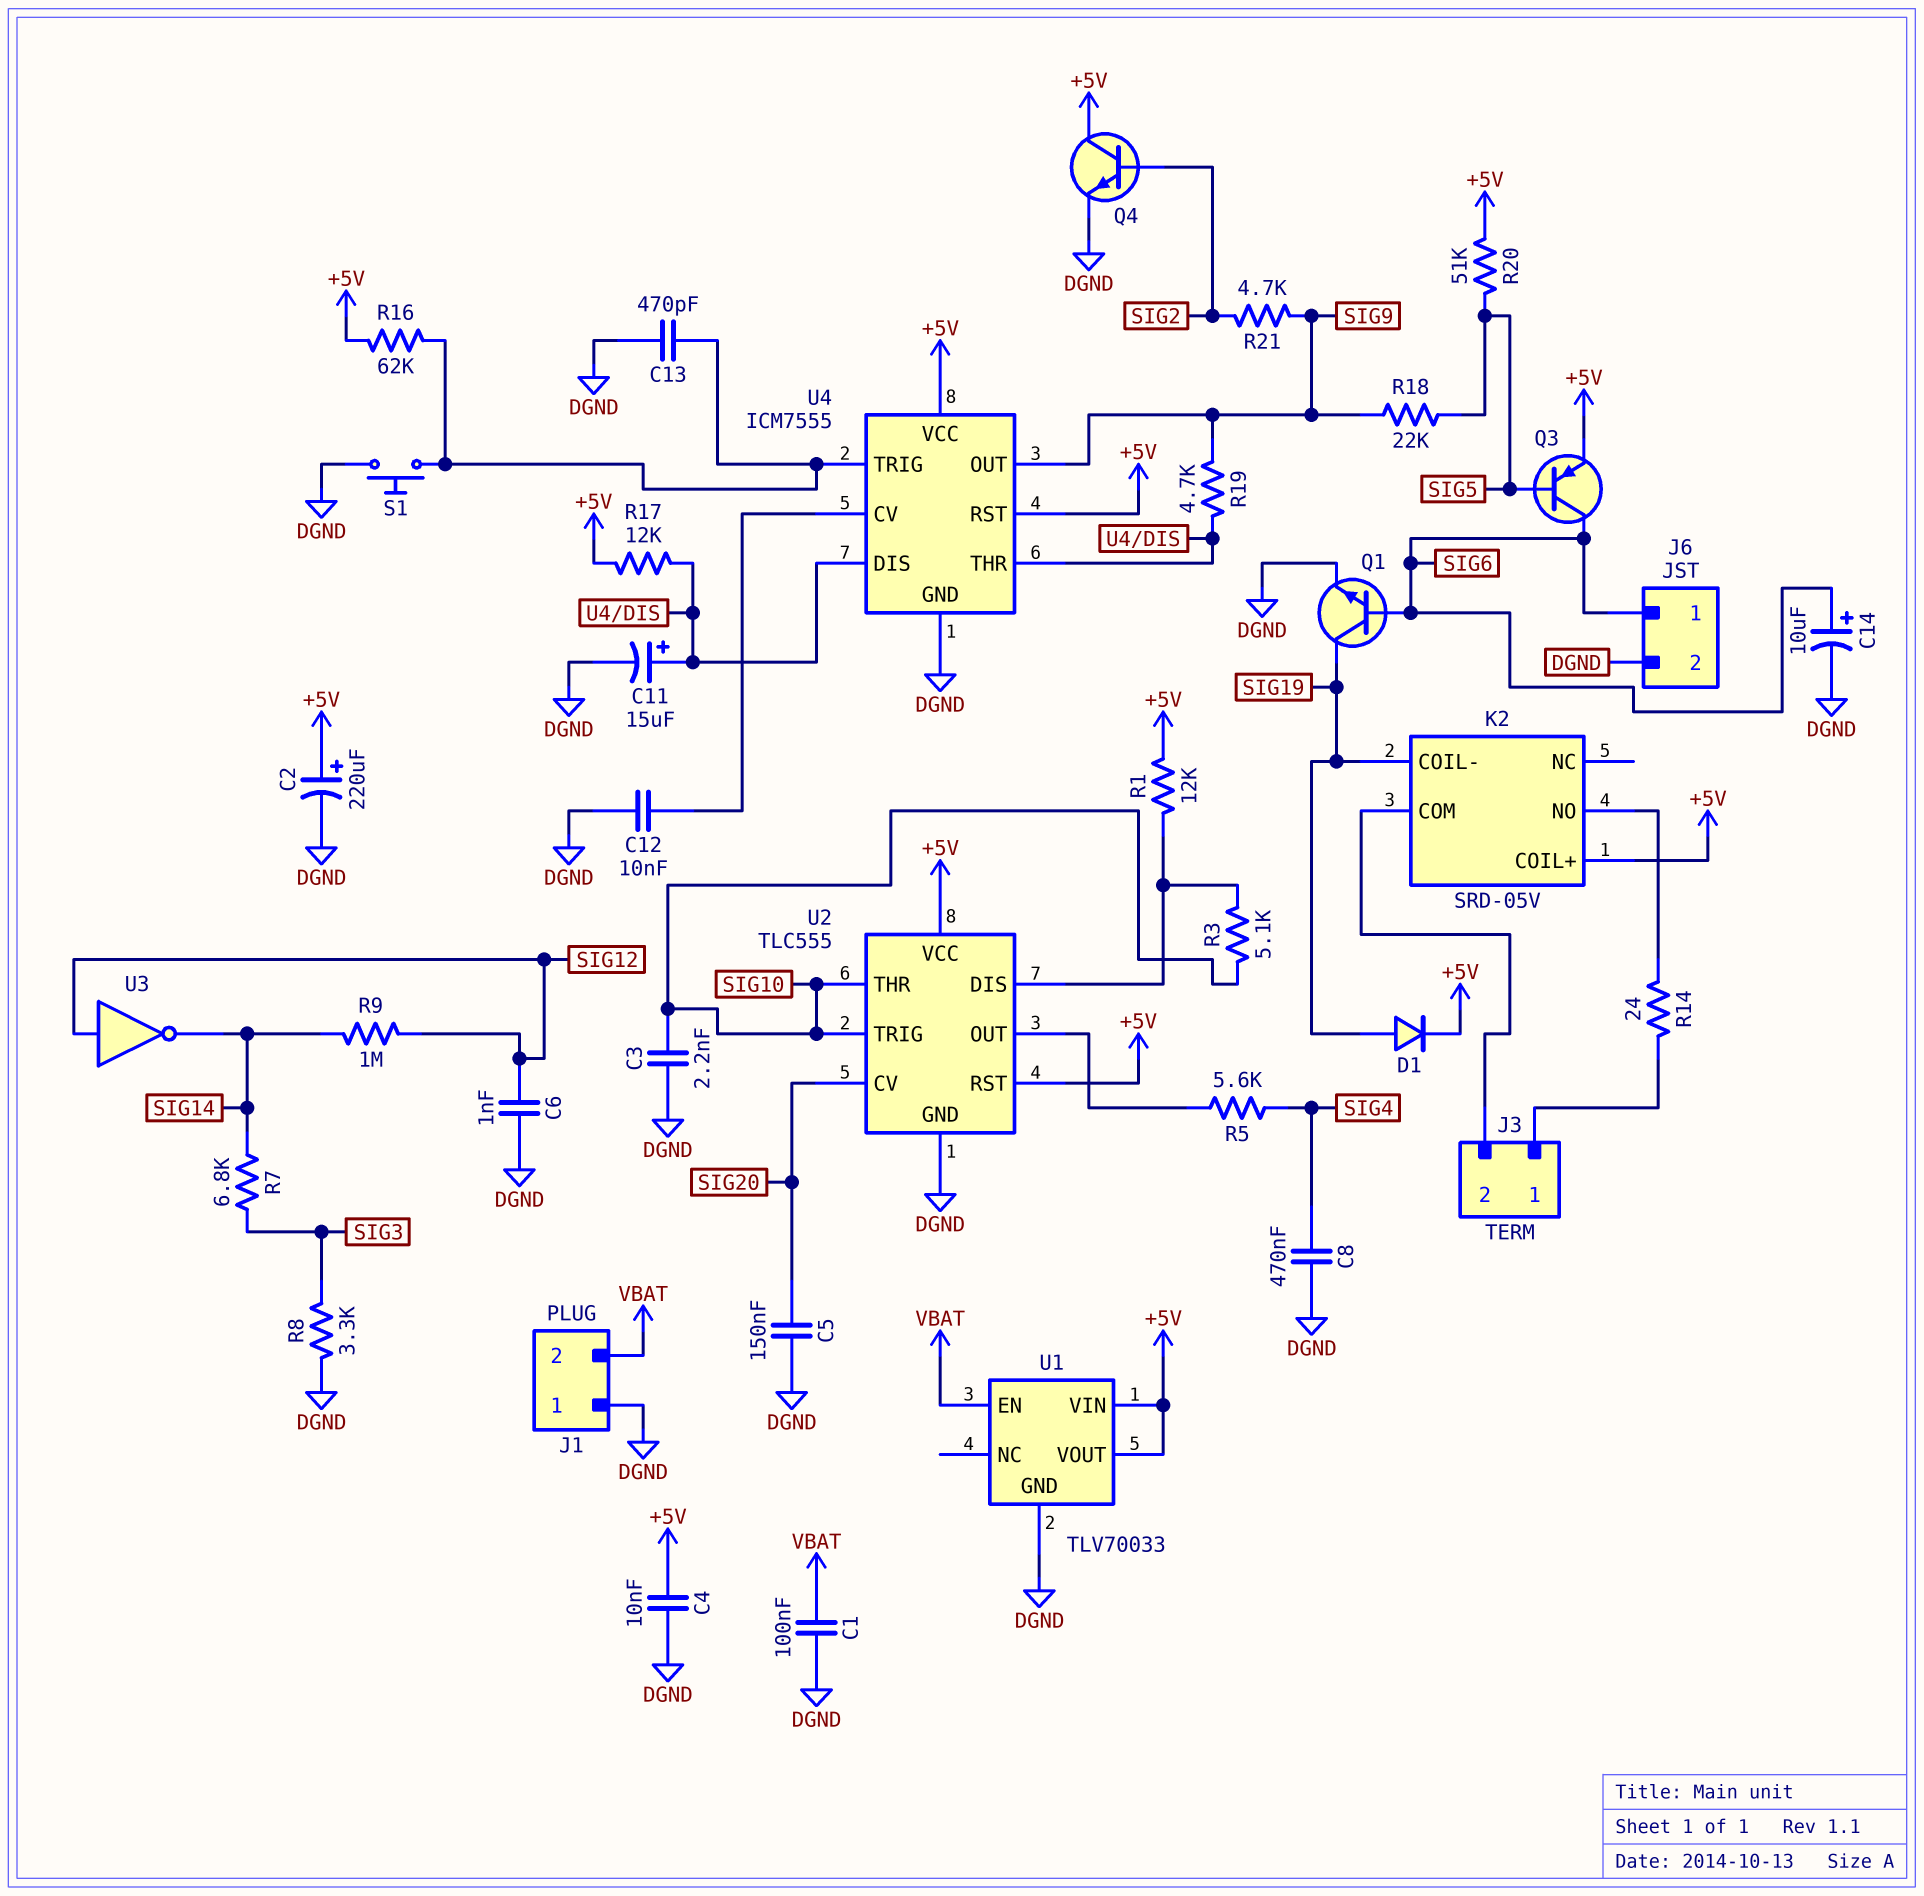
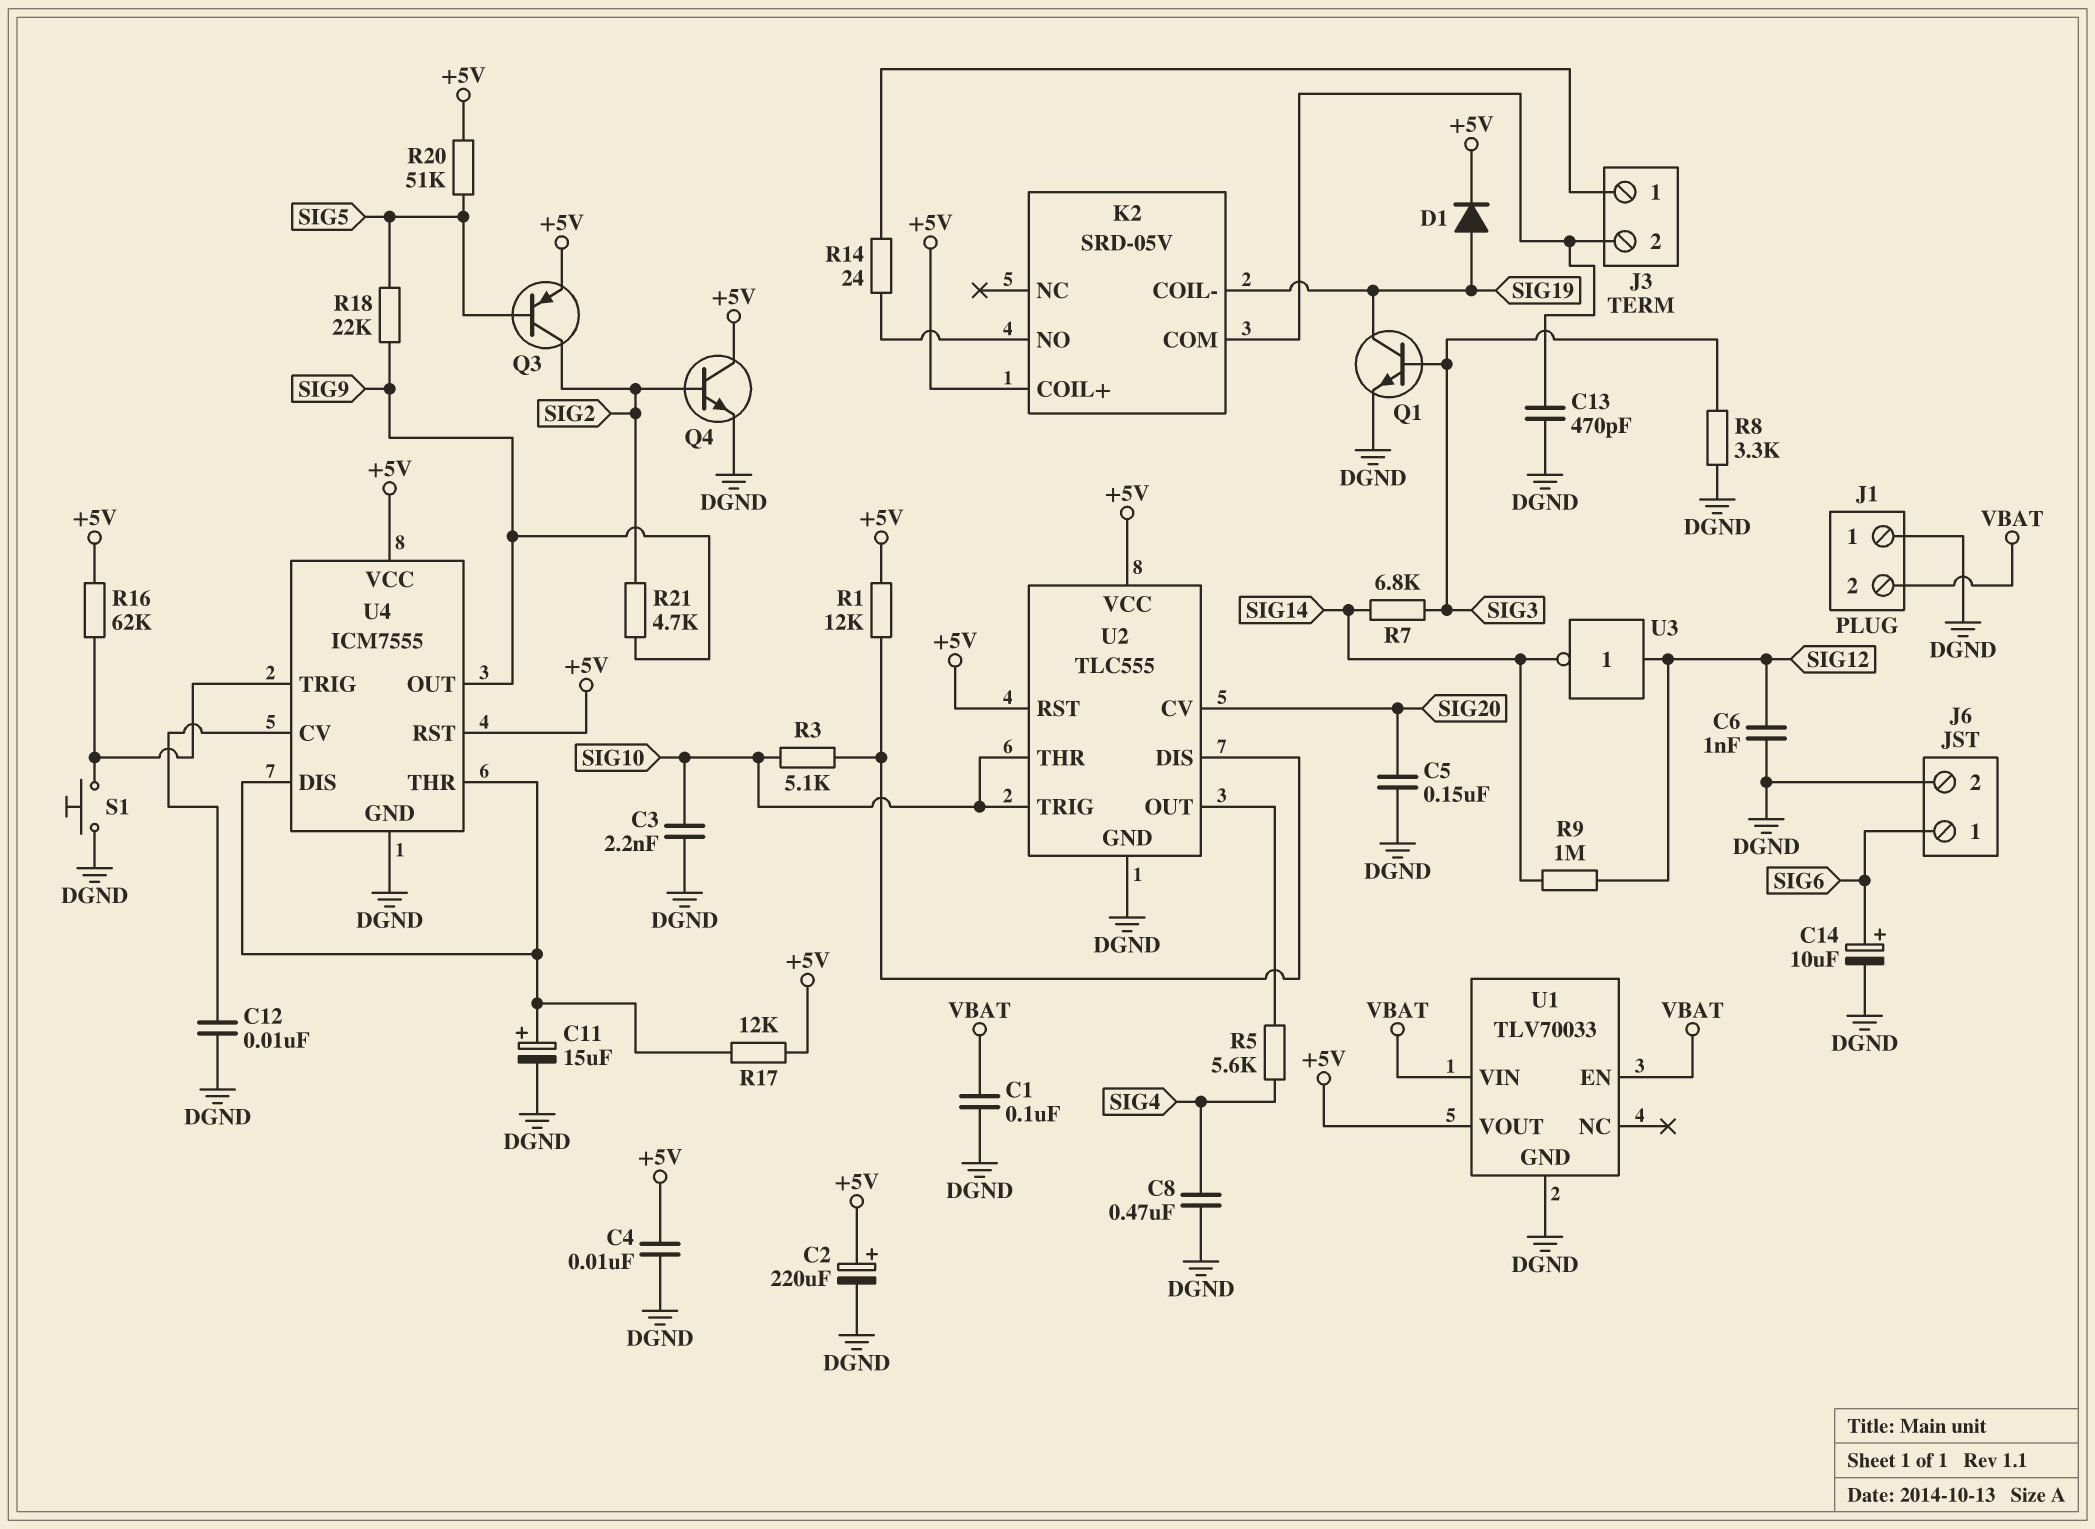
C13: 470pF (DGND, U4/TRIG) -> 470pF (DGND, J3/2)
Q1: NPN (B SIG6, C SIG19, E DGND) -> NPN (B SIG3, C SIG19, E DGND)
Q3: PNP (B SIG5, C SIG6, E +5V) -> PNP (B SIG5, C SIG2, E +5V)
R19: 4.7k (SIG9, U4/DIS) -> none
U1 pin VIN: +5V -> VBAT

